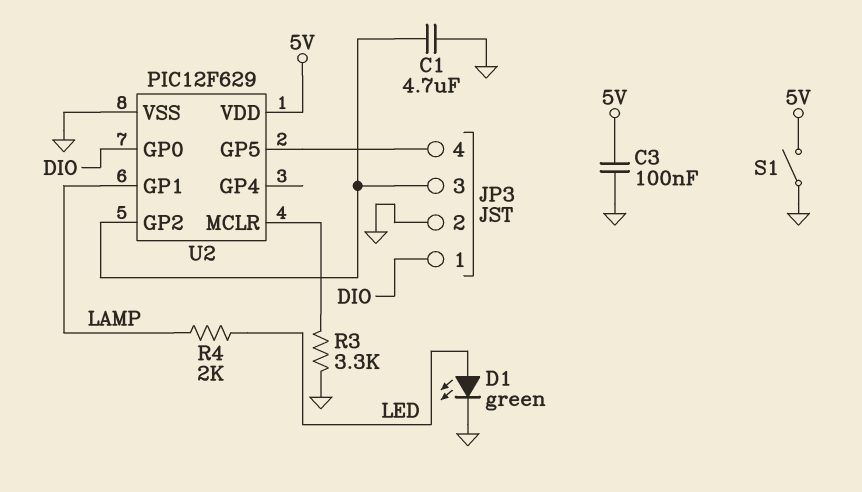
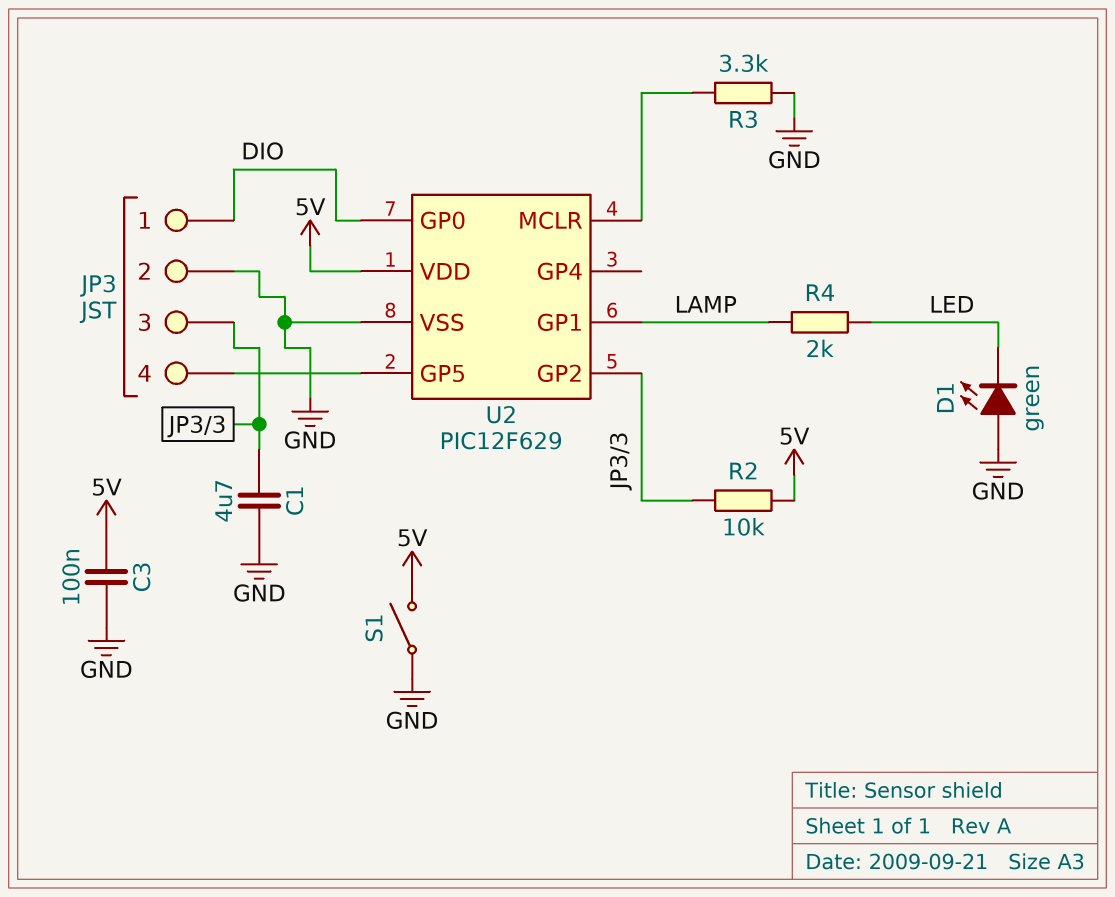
D1: LED green (A LED, K GND) -> LED green (A GND, K LED)
R2: none -> 10k (5V, JP3/3)

